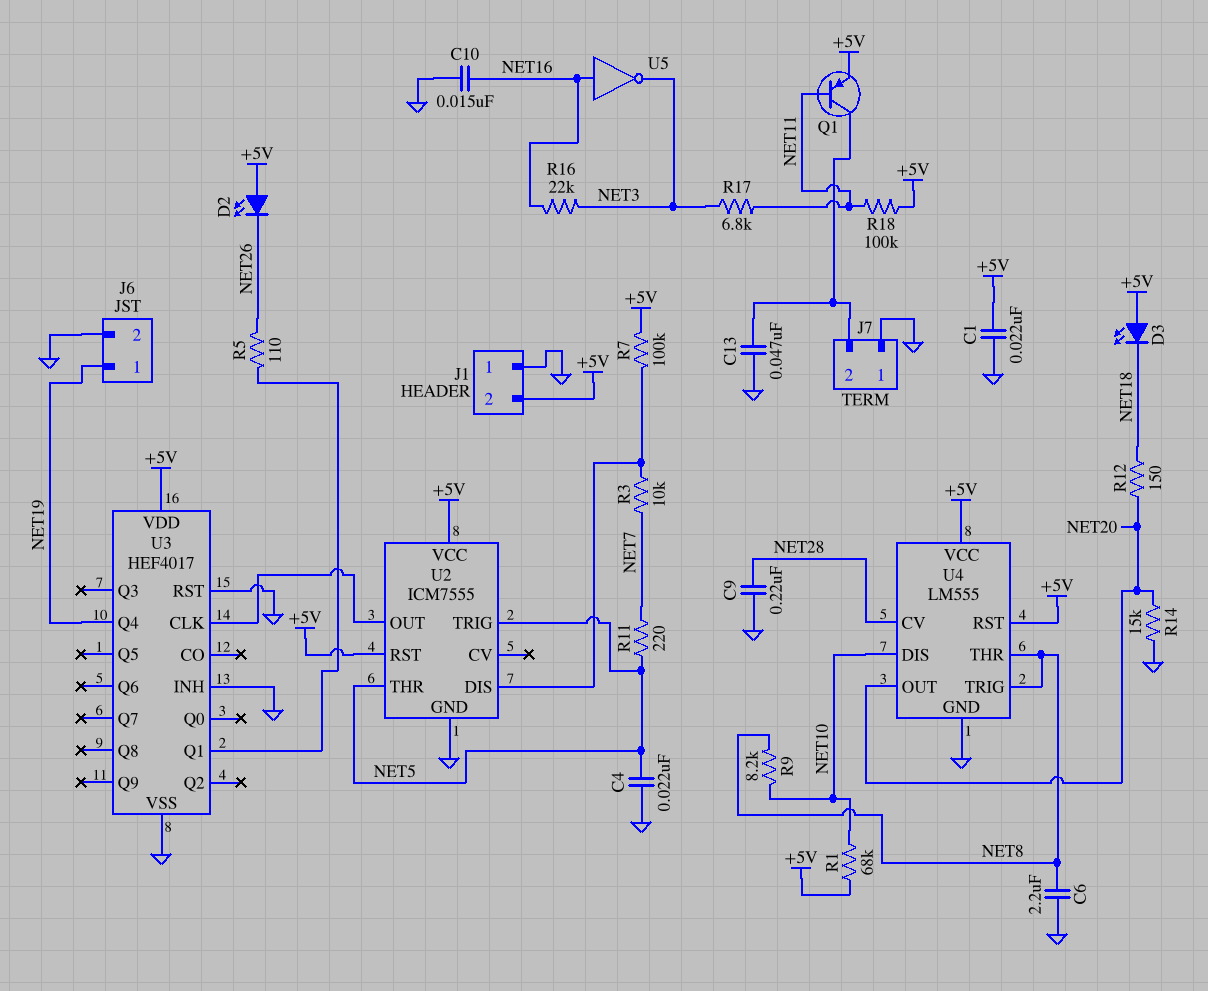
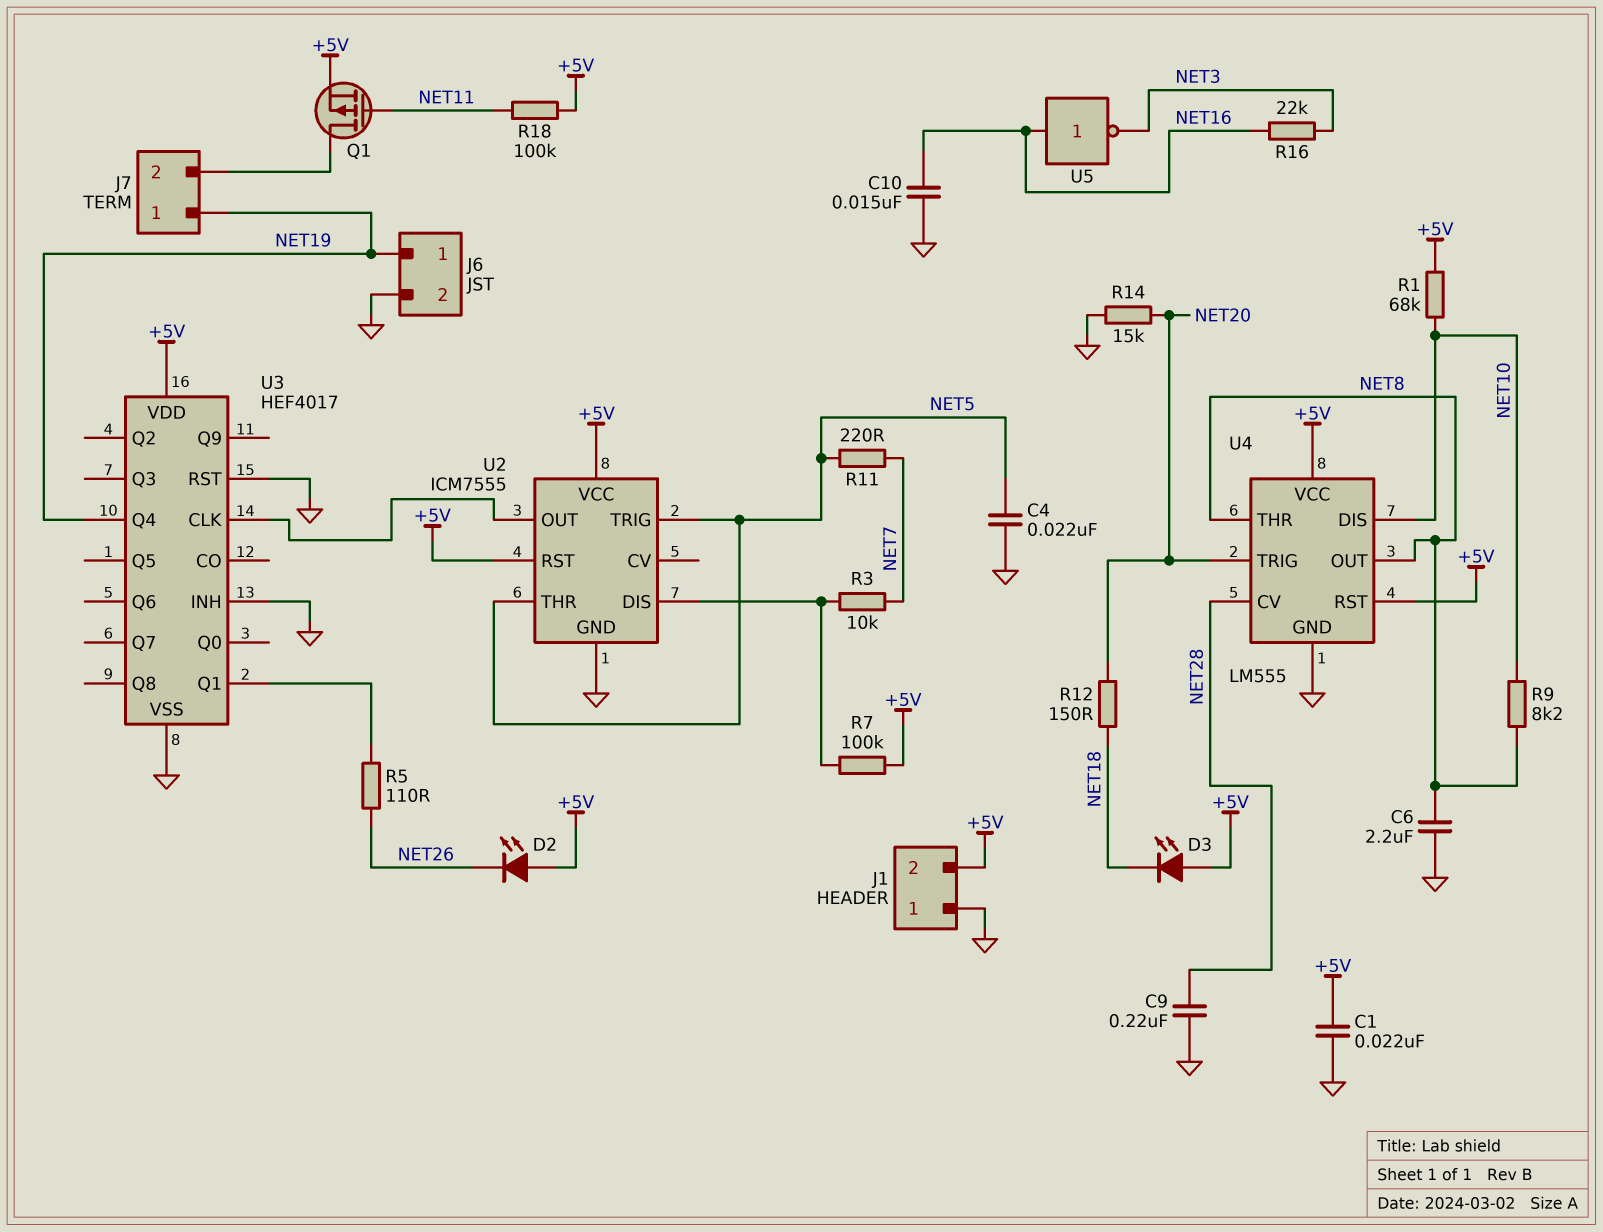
C13: 47nF (GND, J7/2) -> none
J7 pin 1: GND -> NET19
Q1: PNP (B NET11, C J7/2, E +5V) -> PMOS (G NET11, D J7/2, S +5V)
R17: 6.8k (NET3, NET11) -> none
U4 pin OUT: NET20 -> NET8
U4 pin TRIG: NET8 -> NET20

